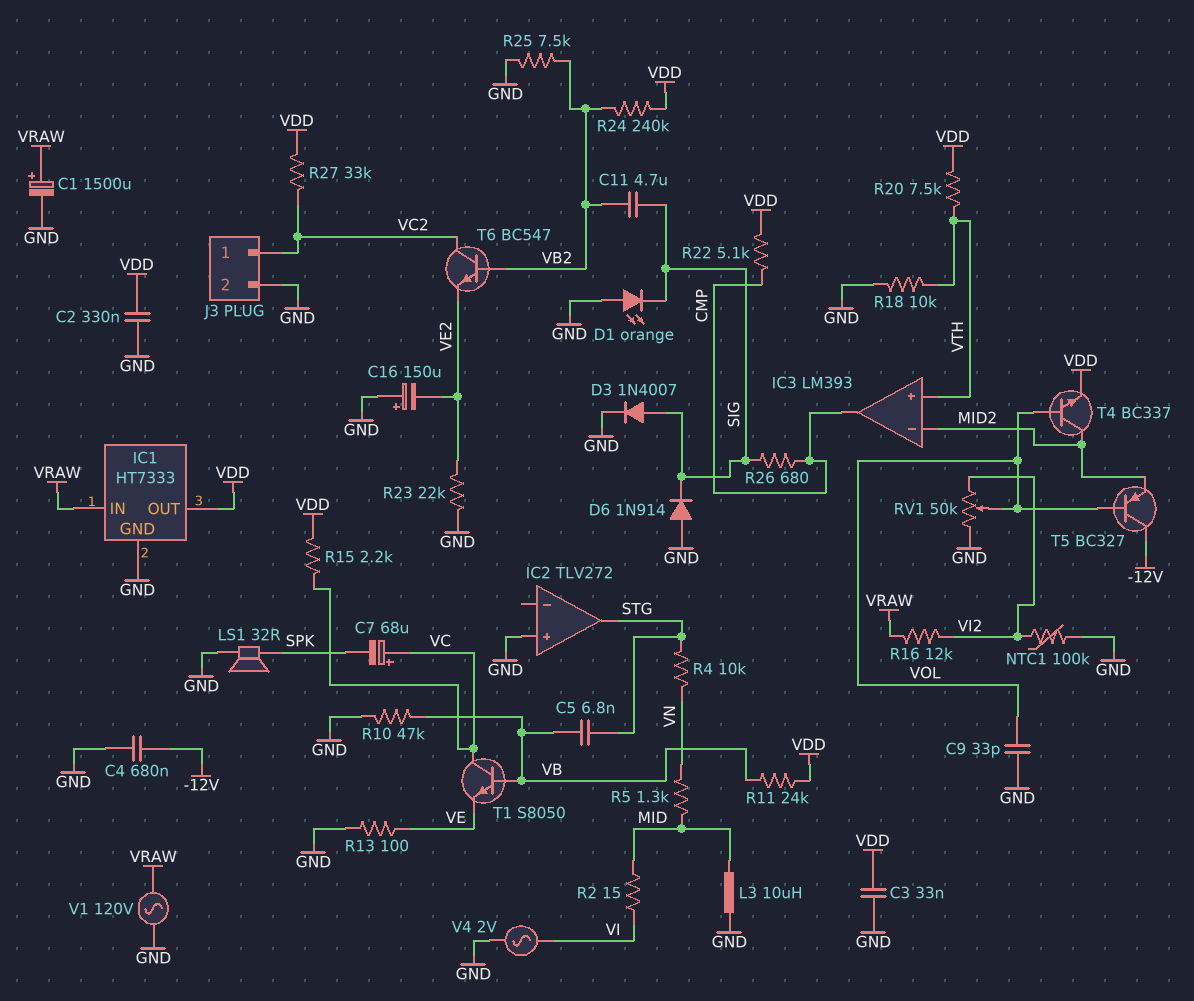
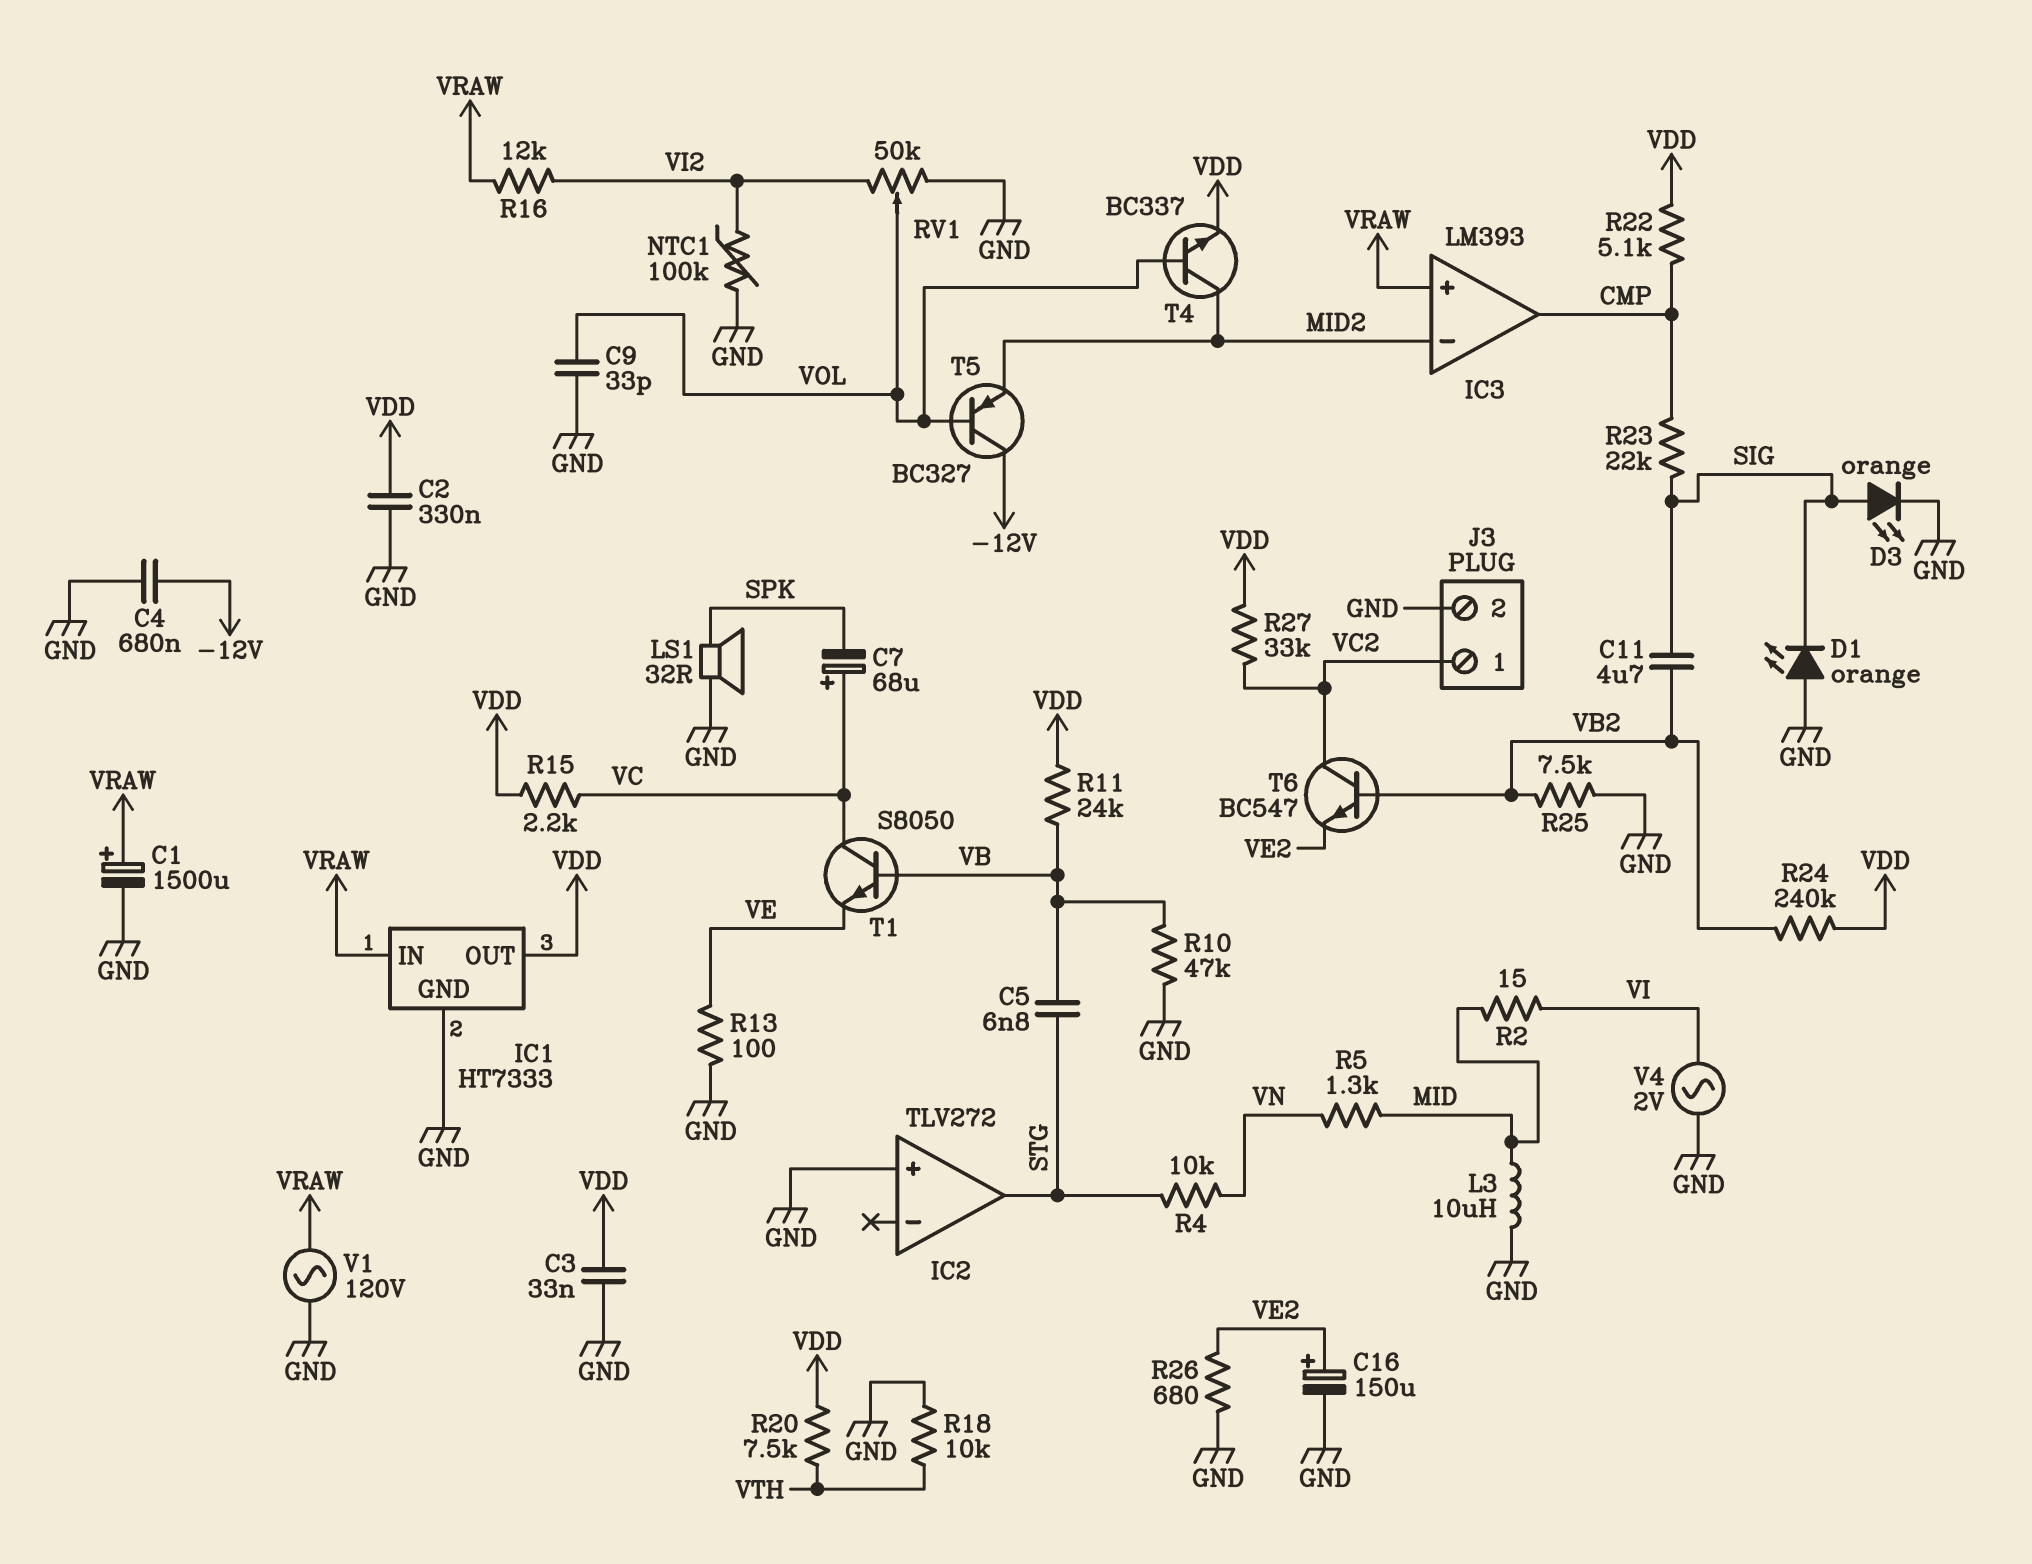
C16: 150uF (plus GND, minus VE2) -> 150uF (plus VE2, minus GND)
D3: diode 1N4007 (A SIG, K GND) -> LED orange (A SIG, K GND)
D6: diode 1N914 (A GND, K SIG) -> none
IC3 pin in+: VTH -> VRAW
R23: 22k (GND, VE2) -> 22k (CMP, SIG)
R26: 680 (CMP, SIG) -> 680 (GND, VE2)

